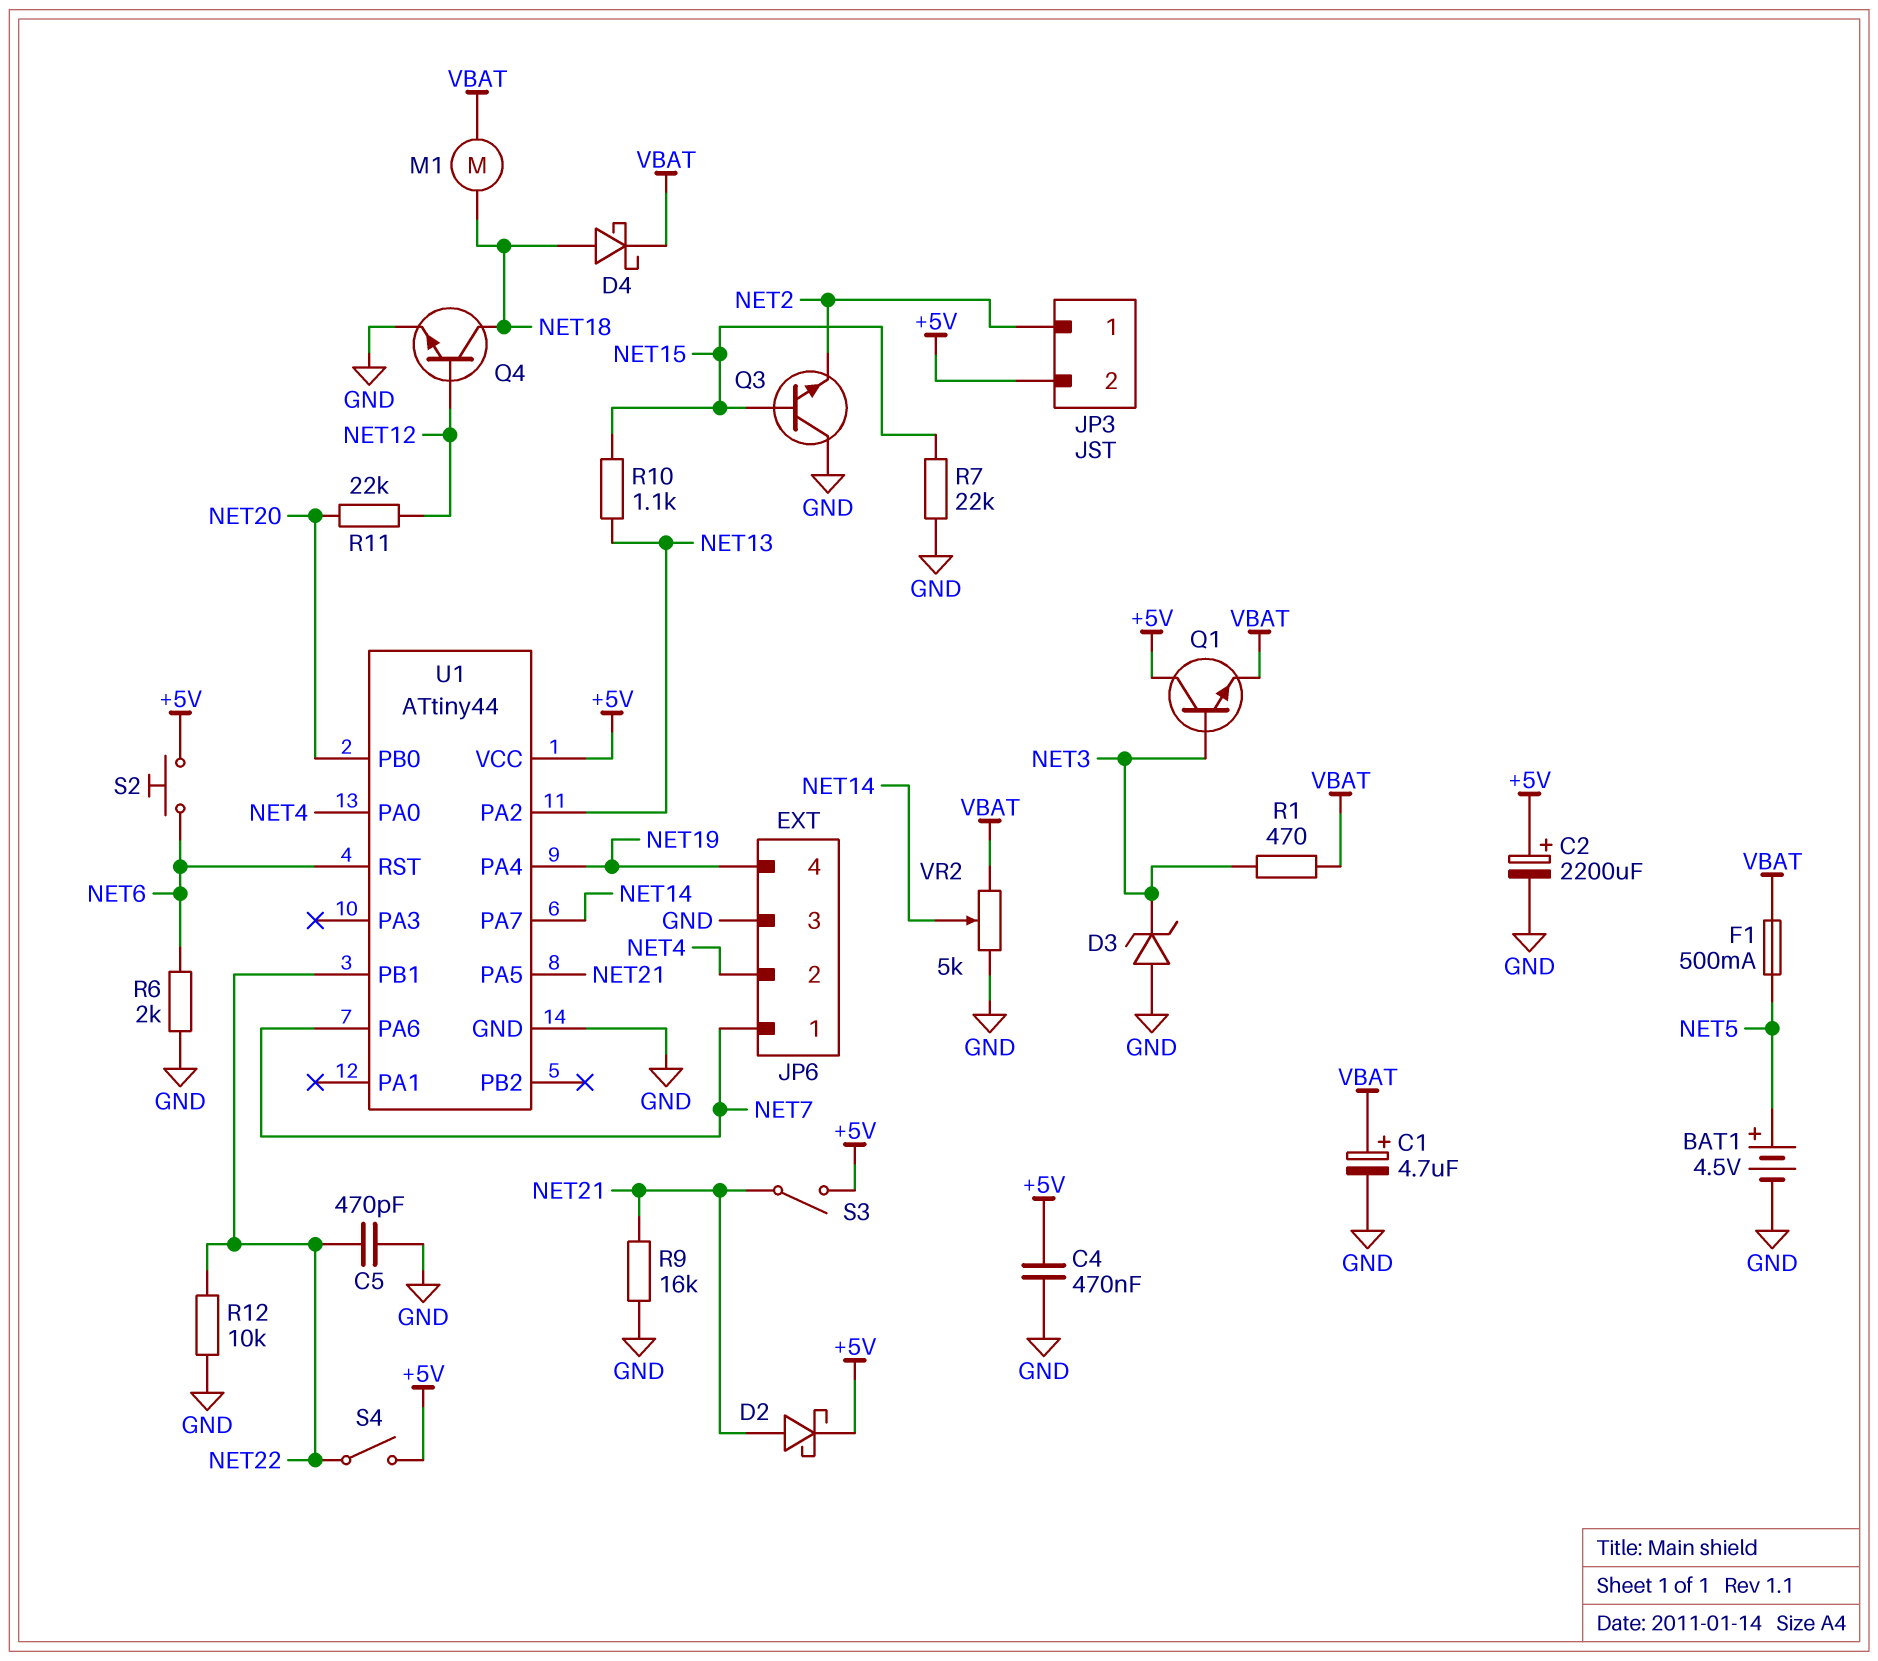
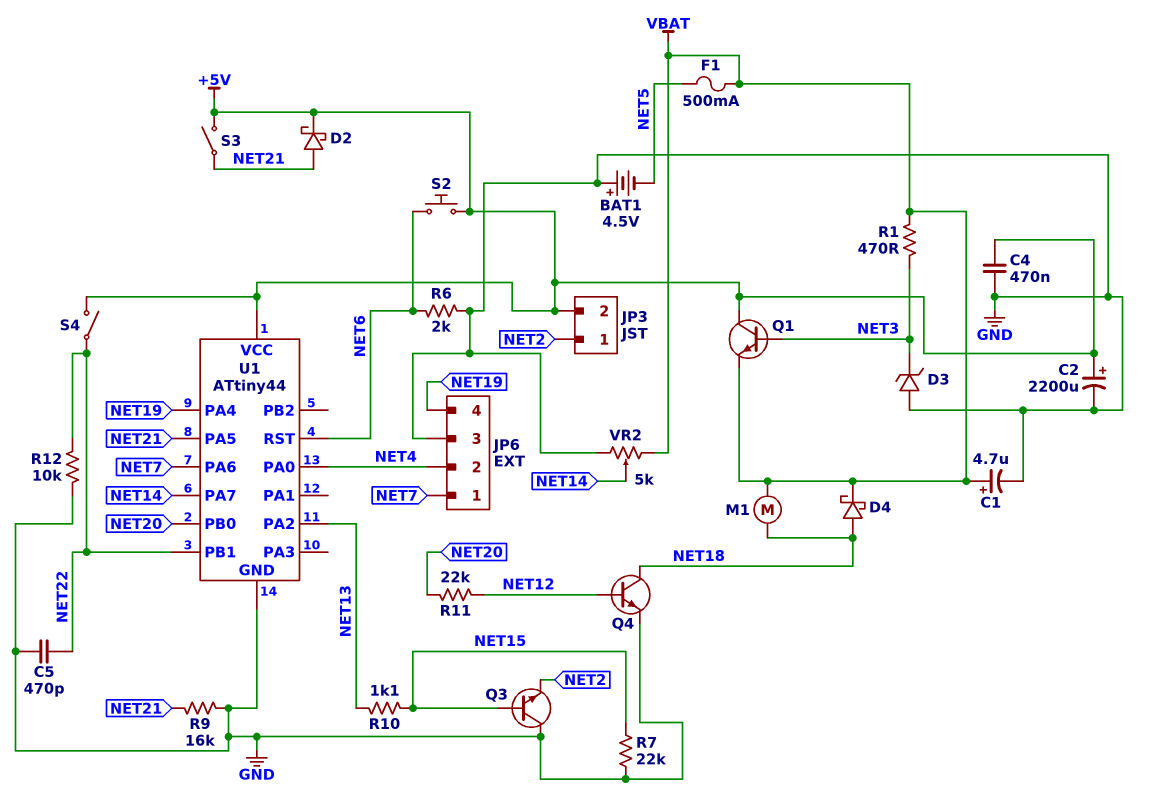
BAT1: 4.5V (plus NET5, minus GND) -> 4.5V (plus GND, minus NET5)

